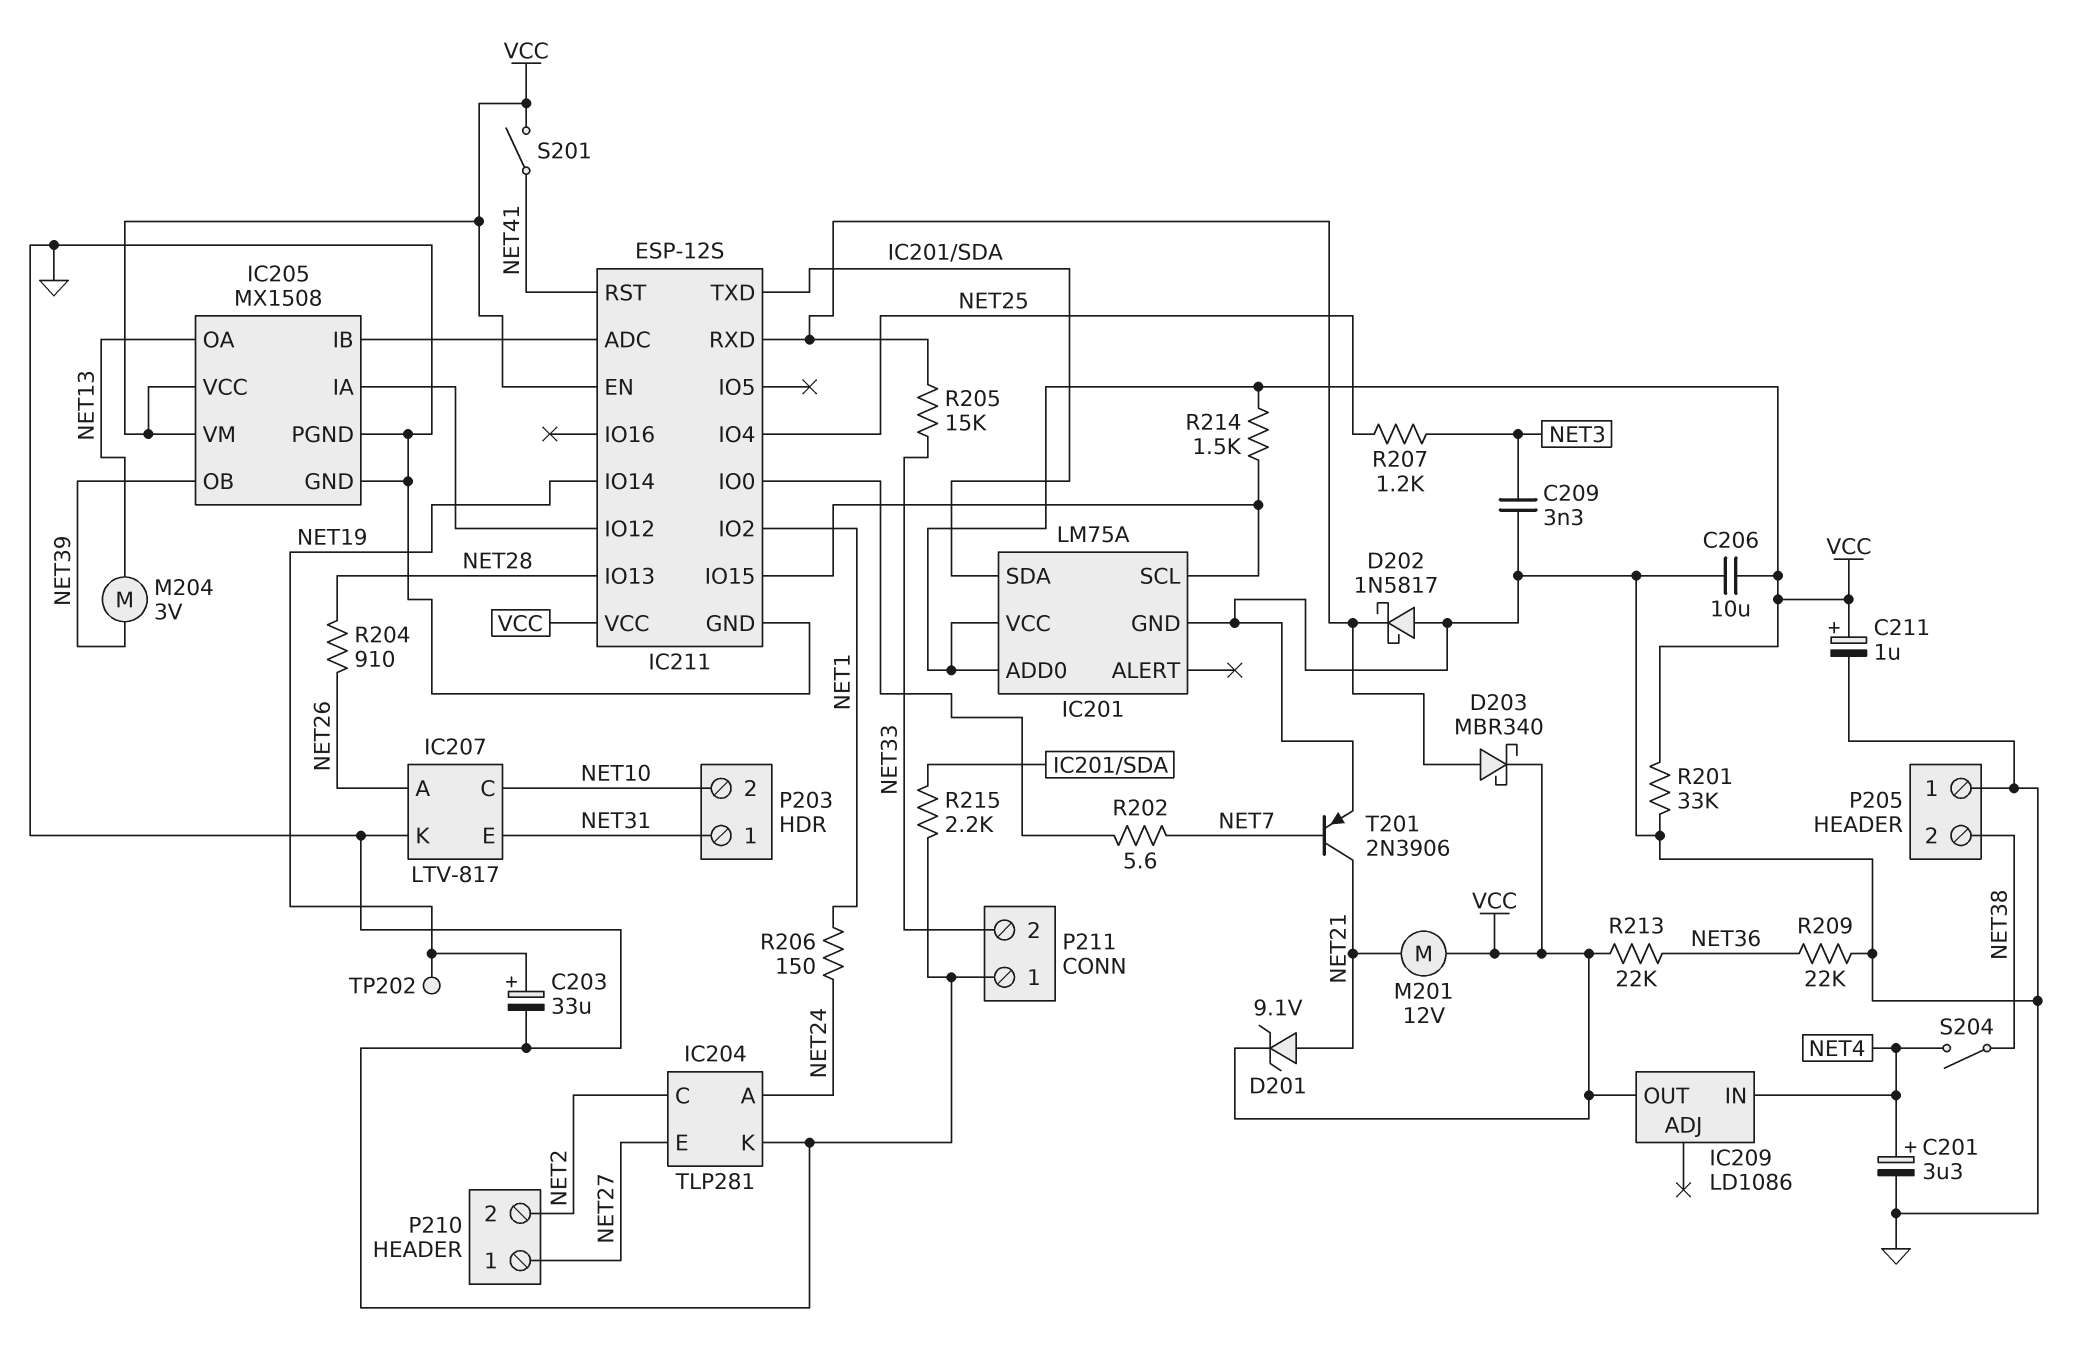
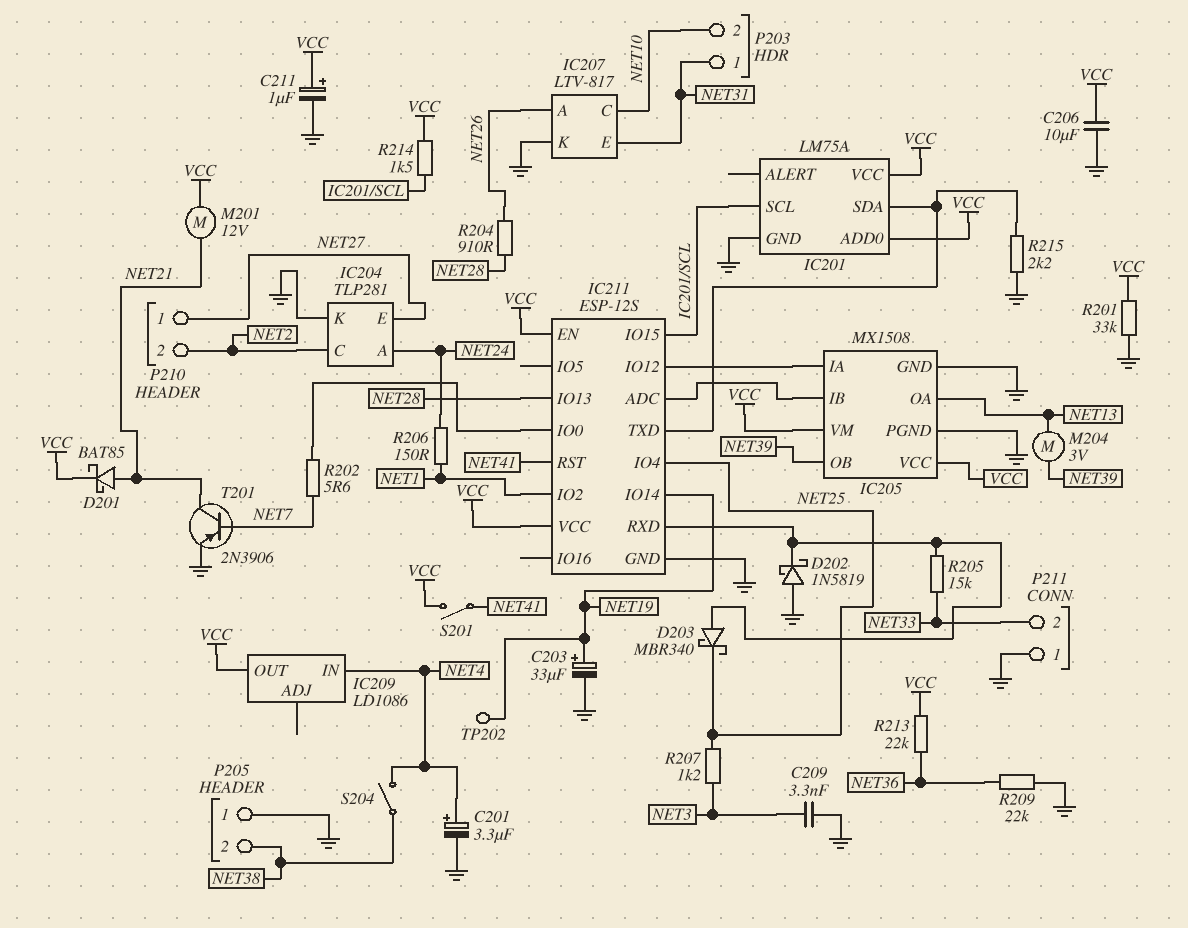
D201: zener 9.1V (A NET21, K VCC) -> schottky BAT85 (A NET21, K VCC)
D202: schottky 1N5817 (A GND, K IC211/RXD) -> schottky 1N5819 (A GND, K IC211/RXD)
D203: schottky MBR340 (A IC211/RXD, K VCC) -> schottky MBR340 (A IC211/RXD, K NET25)

